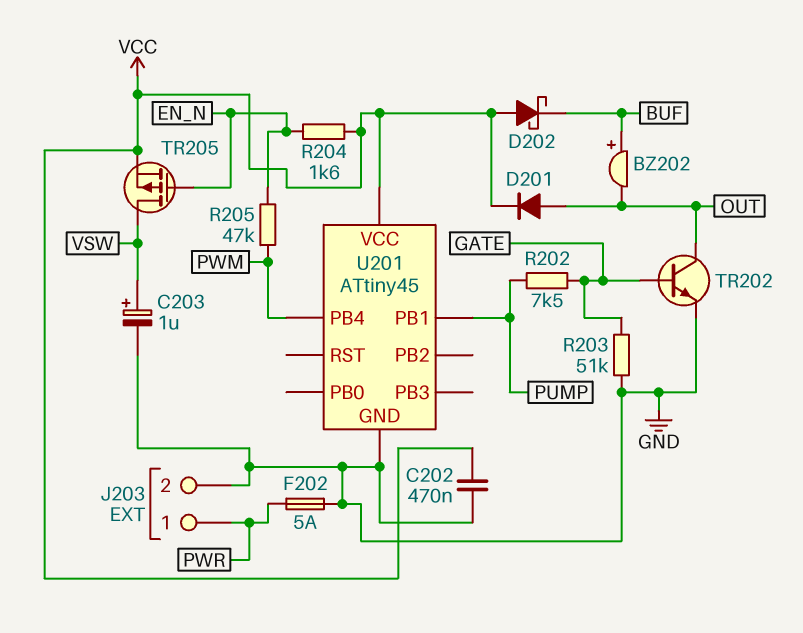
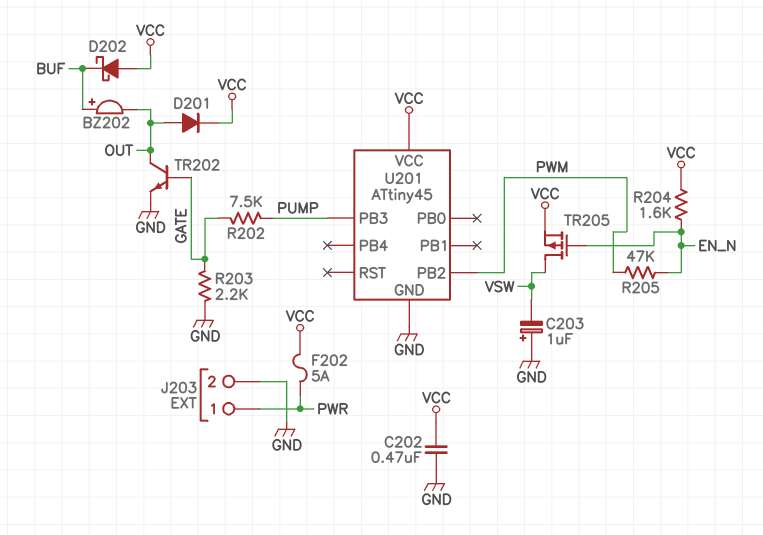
C203: 1uF (plus VSW, minus GND) -> 1uF (plus GND, minus VSW)
F202: 5A (GND, PWR) -> 5A (PWR, VCC)
R203: 51k (GATE, GND) -> 2.2k (GATE, GND)
U201 pin PB1: PUMP -> none
U201 pin PB2: none -> PWM
U201 pin PB3: none -> PUMP
U201 pin PB4: PWM -> none

